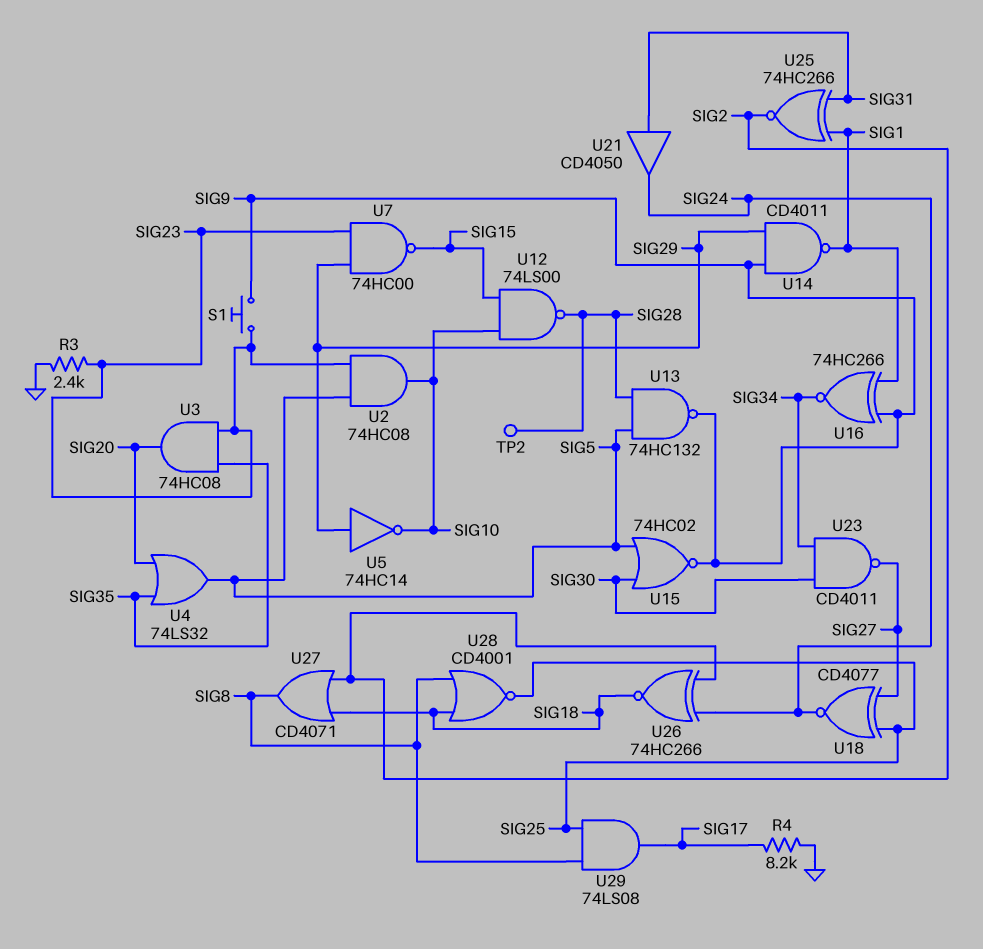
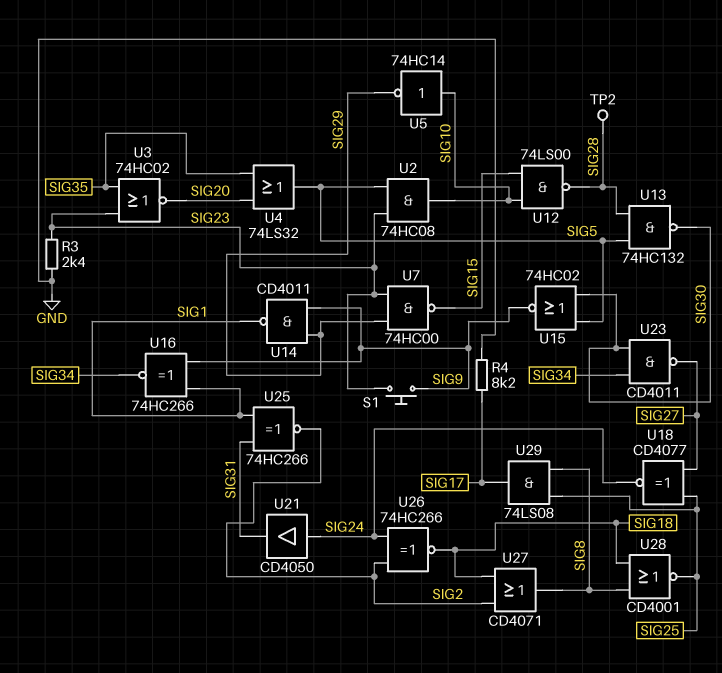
U3: AND 74HC08 (in SIG23, in SIG35, out SIG20) -> NOR 74HC02 (in SIG23, in SIG35, out SIG20)
U5: NOT 74HC14 (in SIG29, out SIG10) -> NOT 74HC14 (in SIG10, out SIG29)
U13: NAND 74HC132 (in SIG5, in SIG28, out SIG9) -> NAND 74HC132 (in SIG5, in SIG28, out SIG30)
U21: buffer CD4050 (in SIG31, out SIG24) -> buffer CD4050 (in SIG24, out SIG31)

